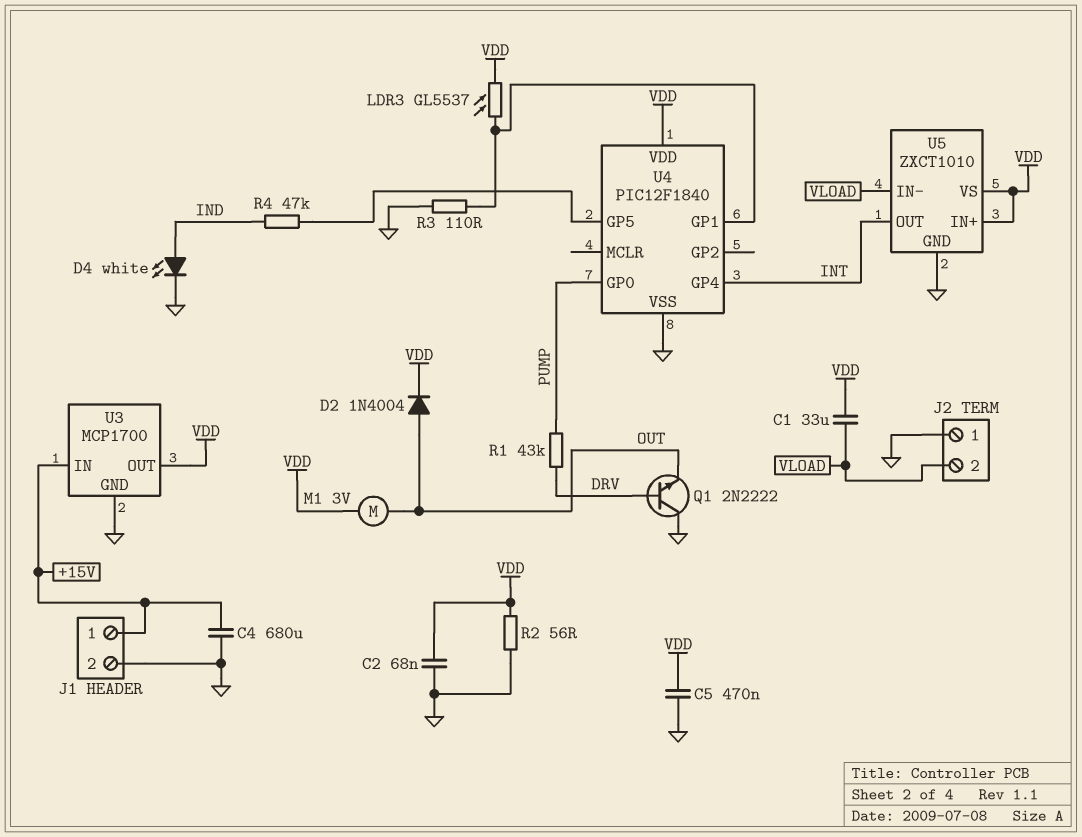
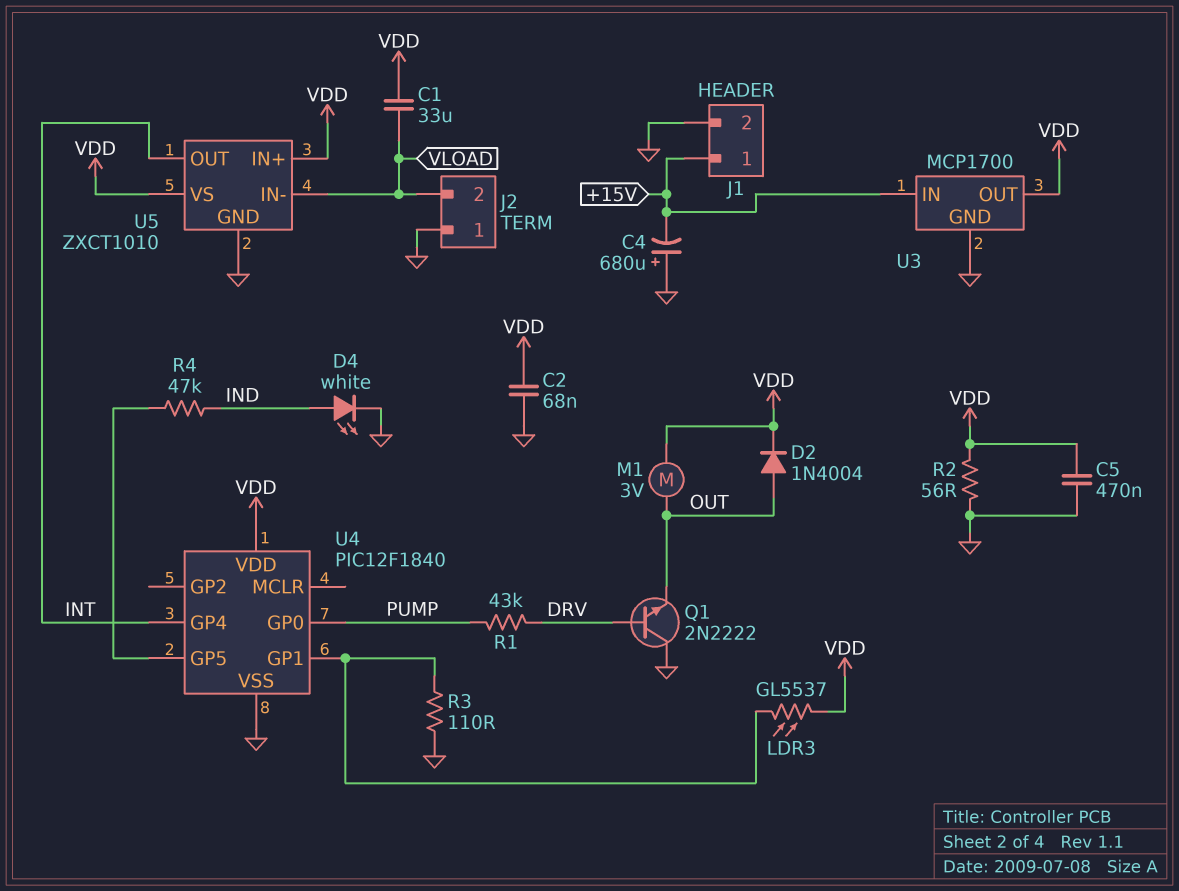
C4: 680uF (+15V, GND) -> 680uF (plus GND, minus +15V)

